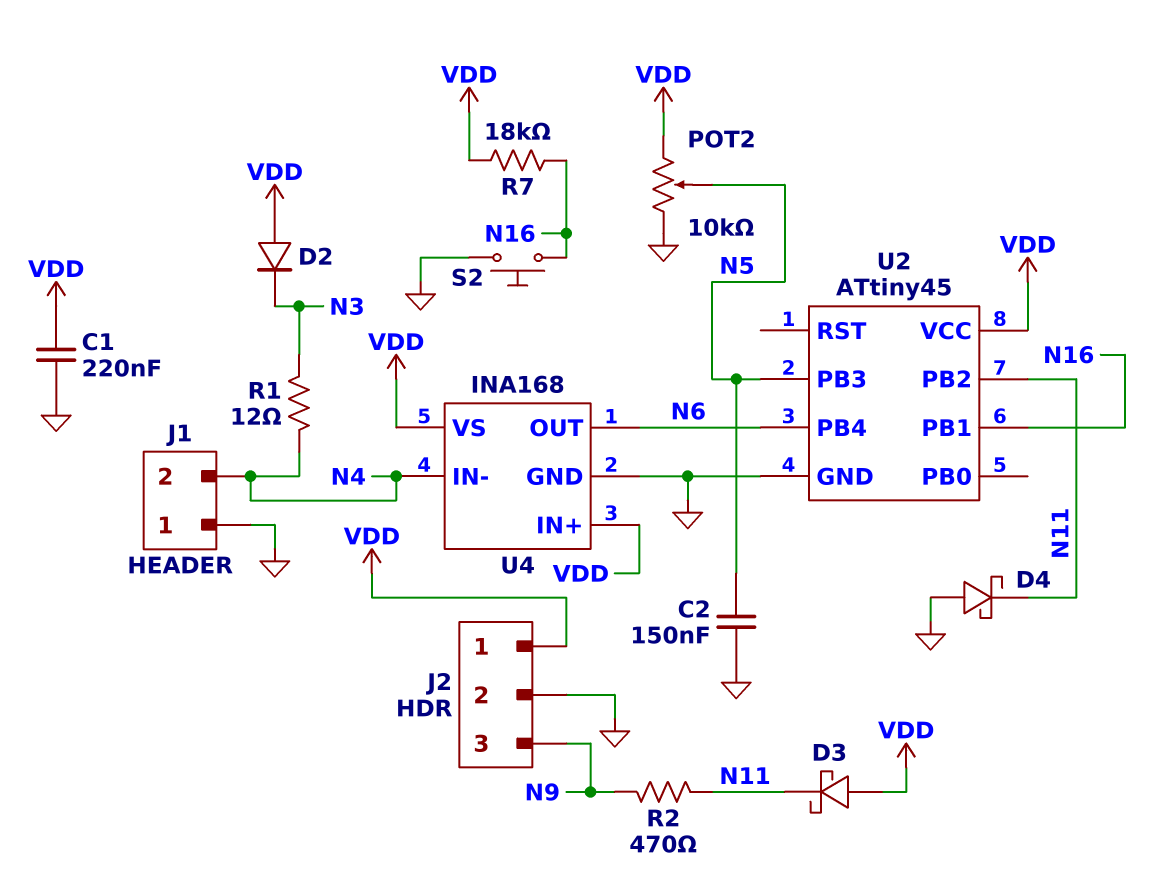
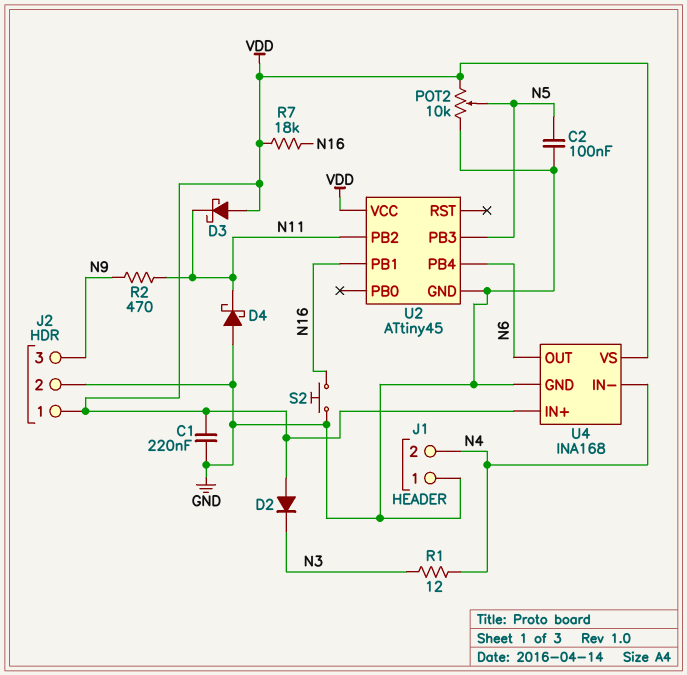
C2: 150nF (GND, N5) -> 100nF (GND, N5)

